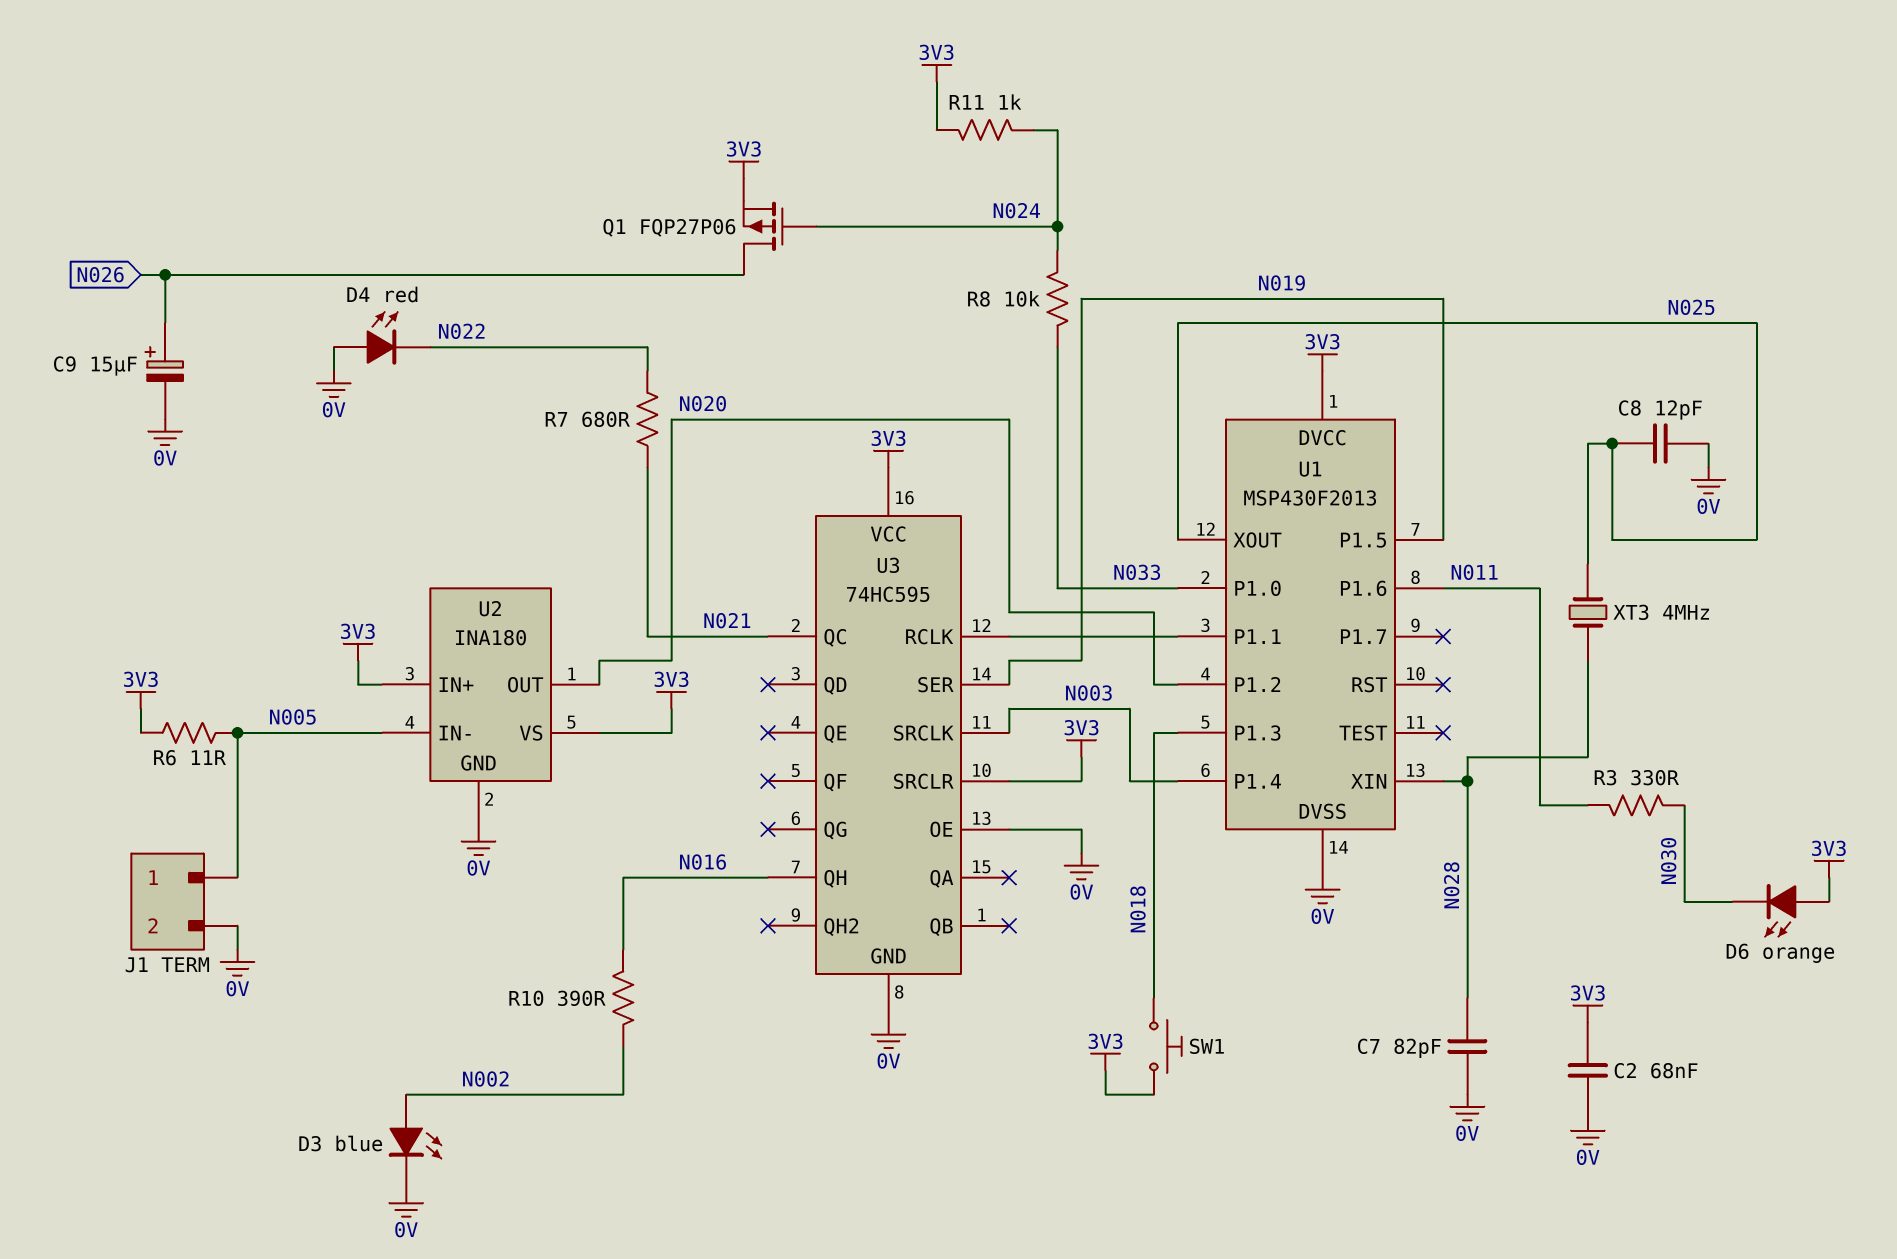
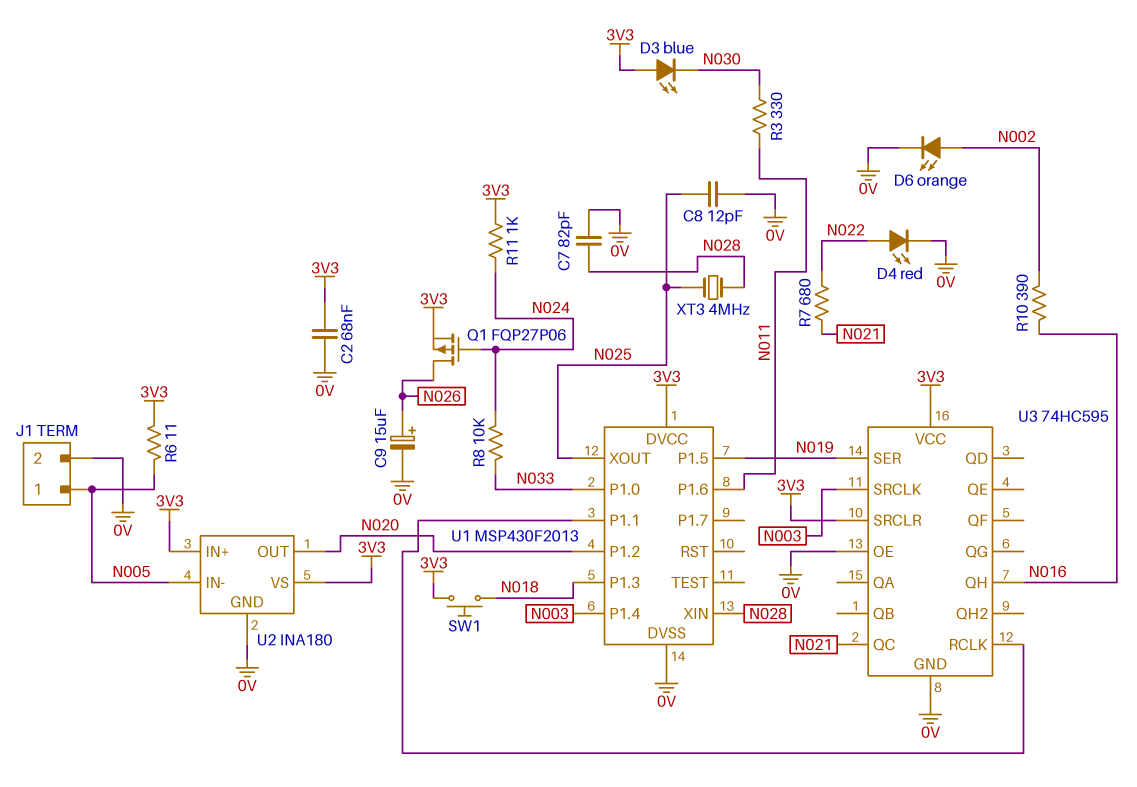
D3: LED blue (A N002, K 0V) -> LED blue (A 3V3, K N030)
D4: LED red (A 0V, K N022) -> LED red (A N022, K 0V)
D6: LED orange (A 3V3, K N030) -> LED orange (A N002, K 0V)

